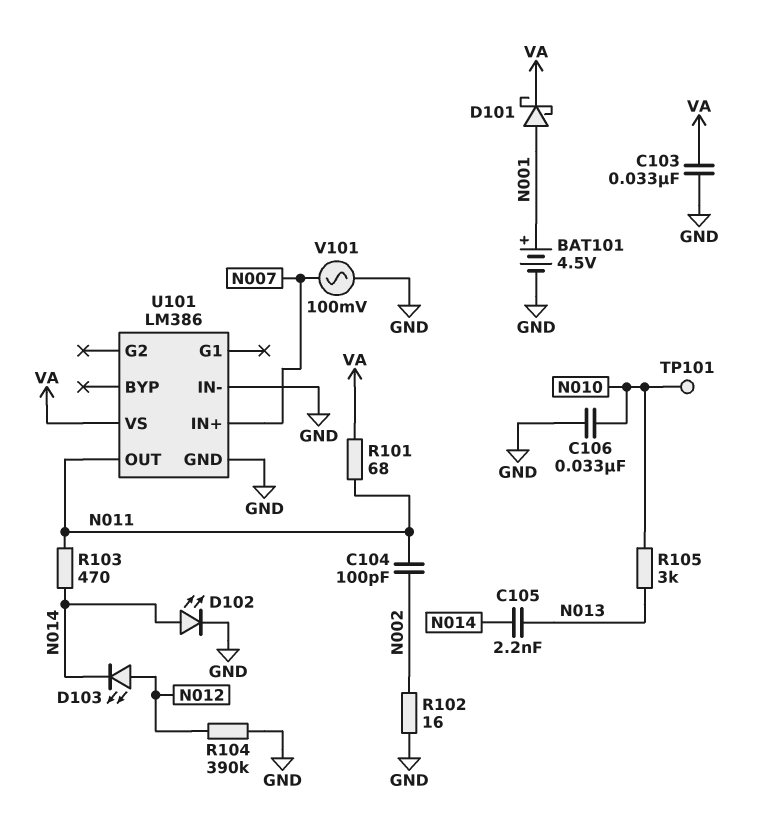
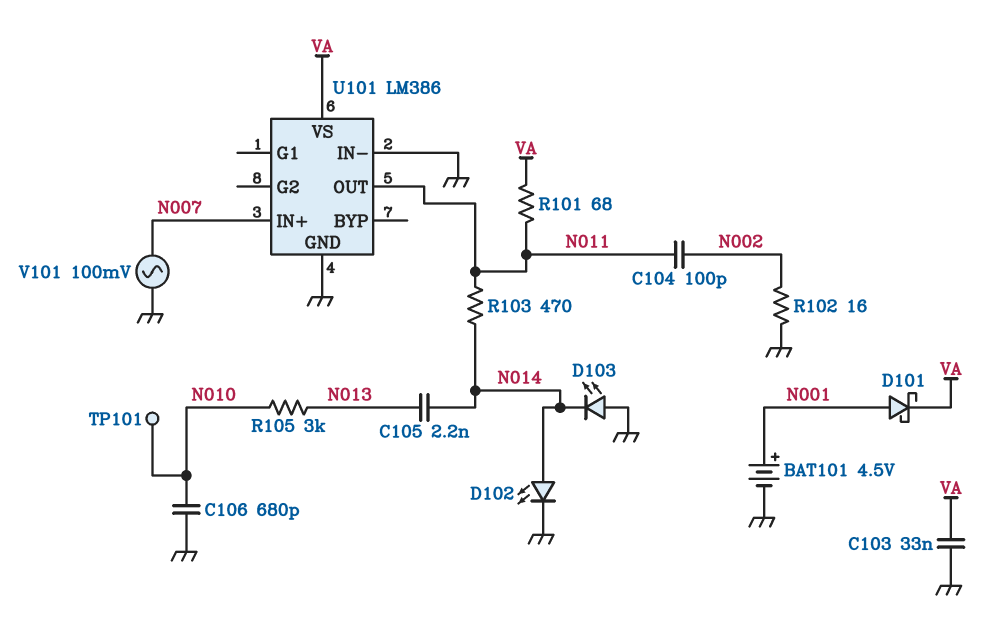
C106: 33nF (GND, N010) -> 680pF (GND, N010)
D103: LED (A N012, K N014) -> LED (A GND, K N014)
R104: 390k (GND, N012) -> none

